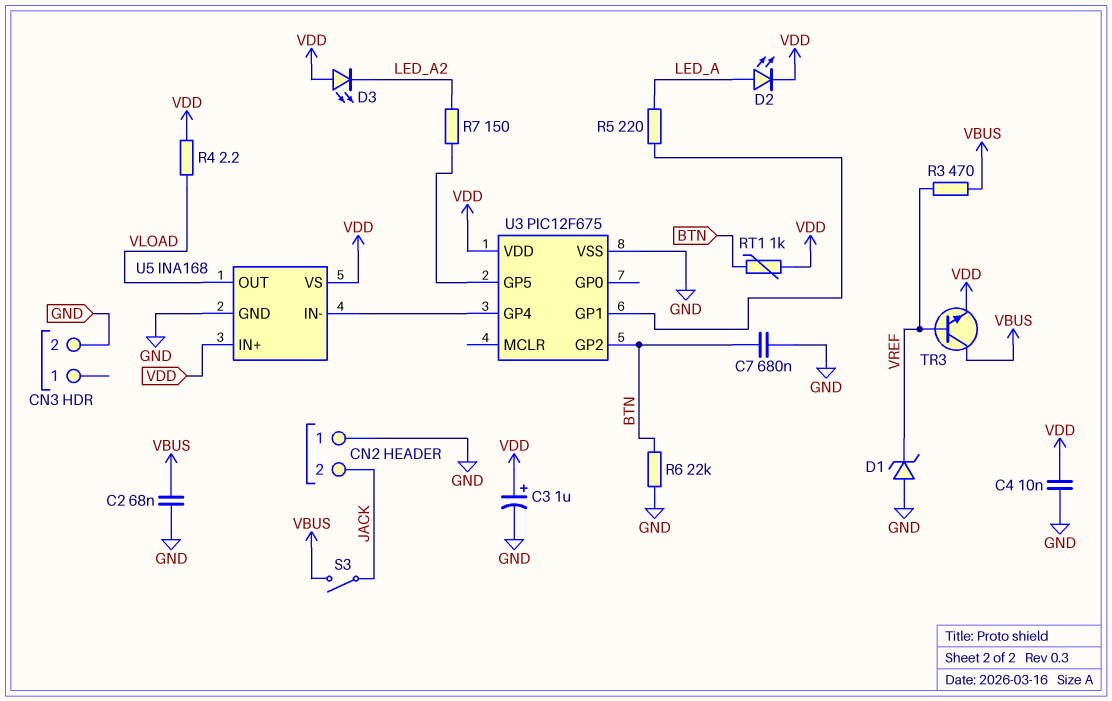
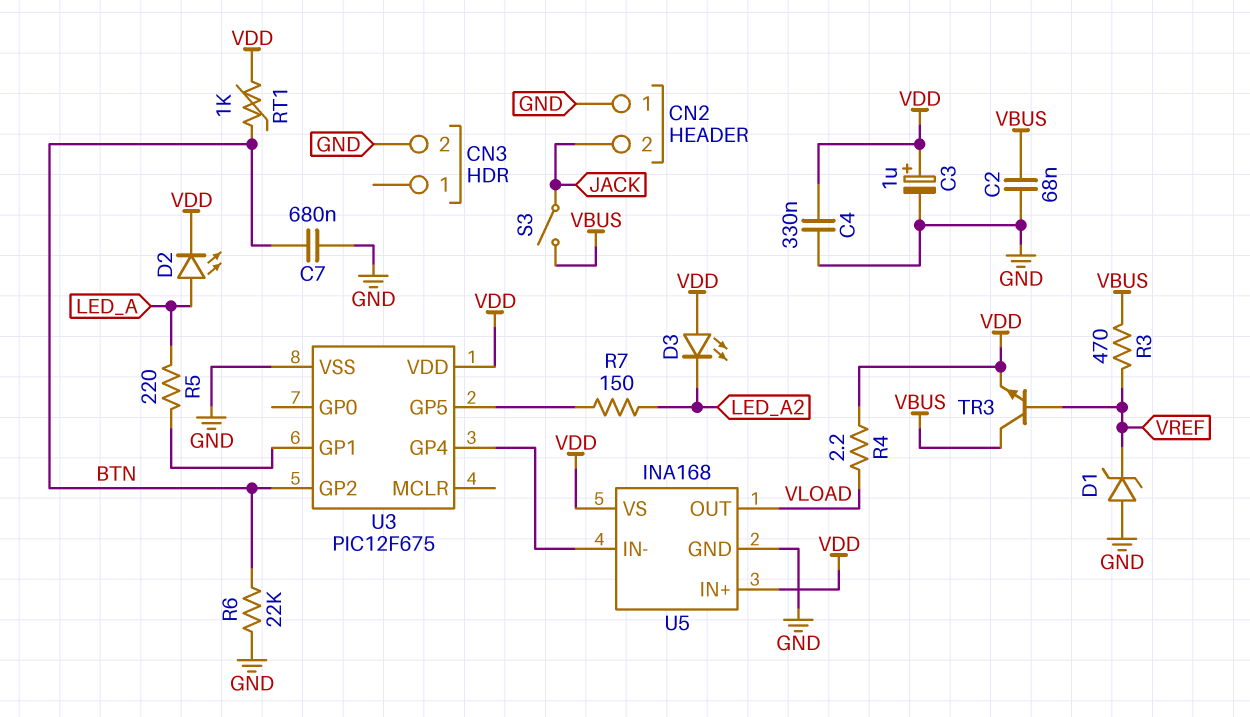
C4: 10nF (GND, VDD) -> 330nF (GND, VDD)

